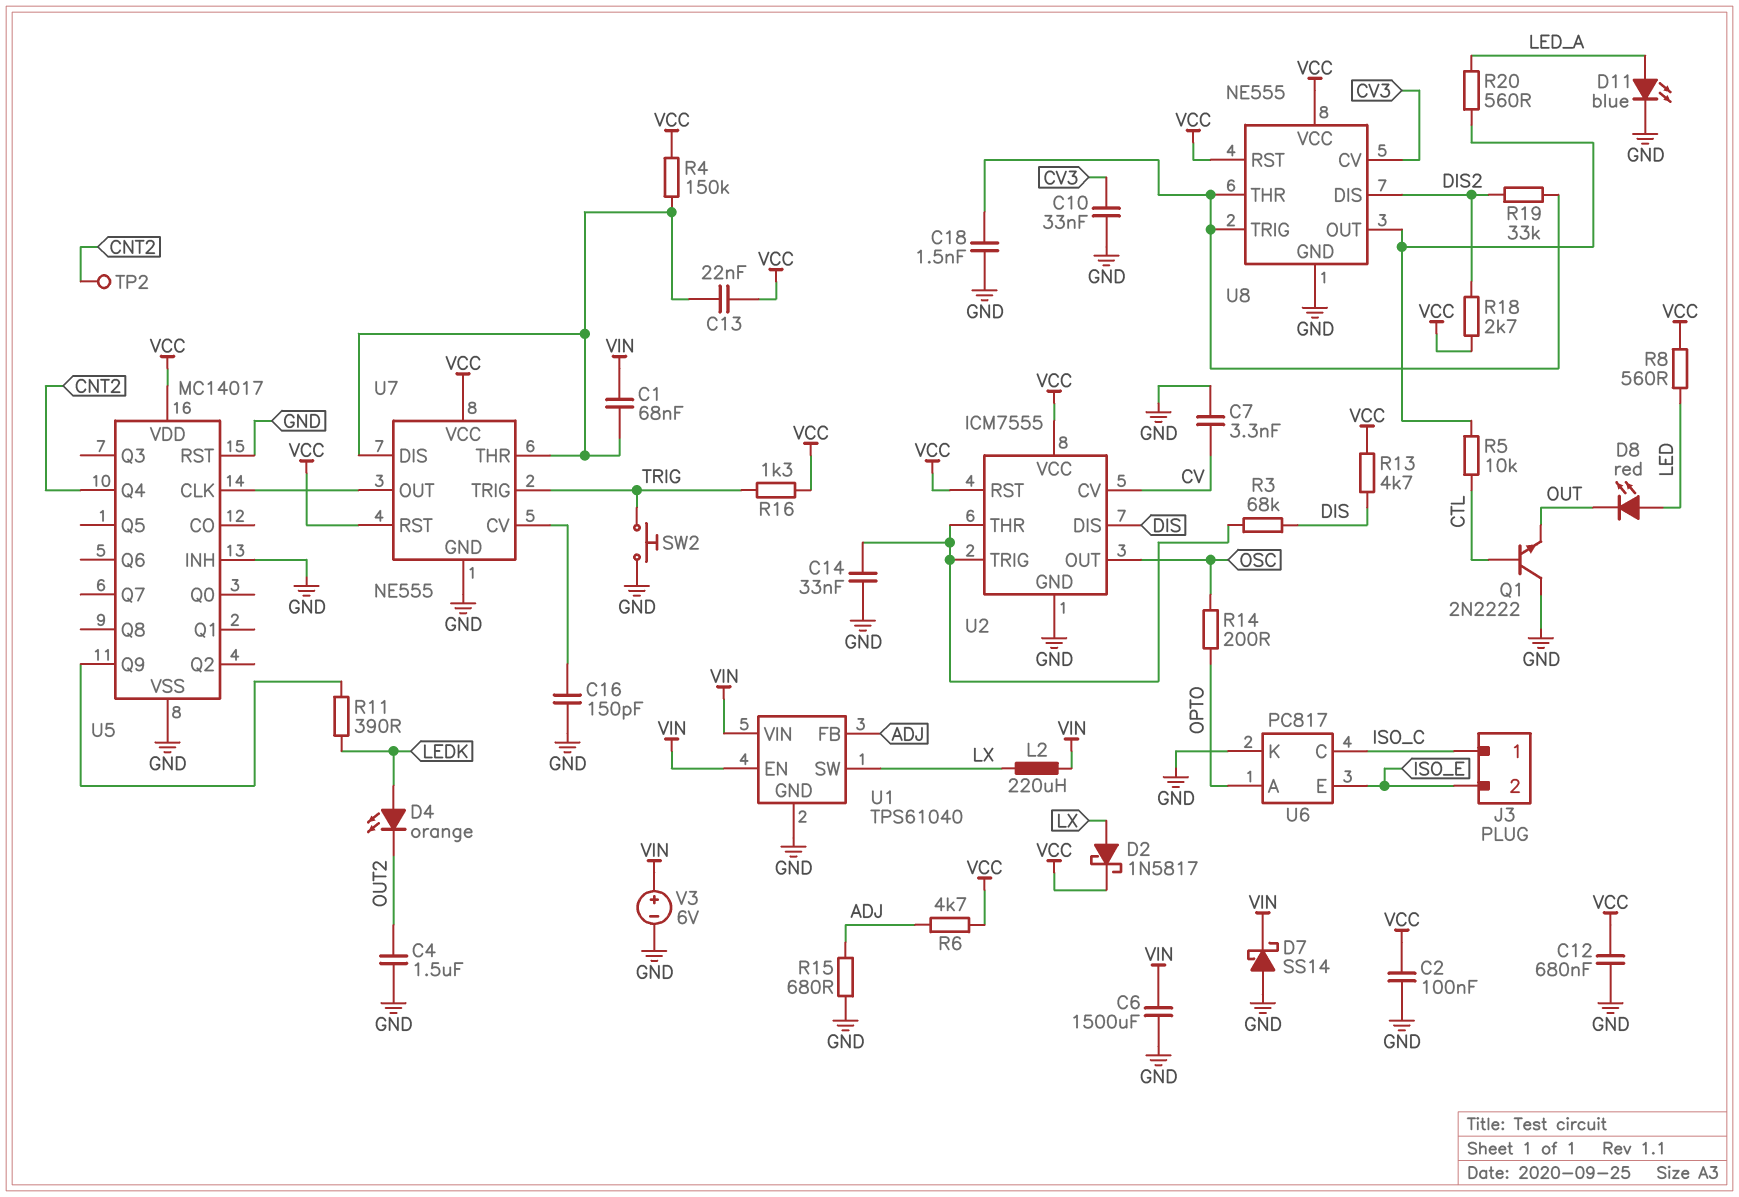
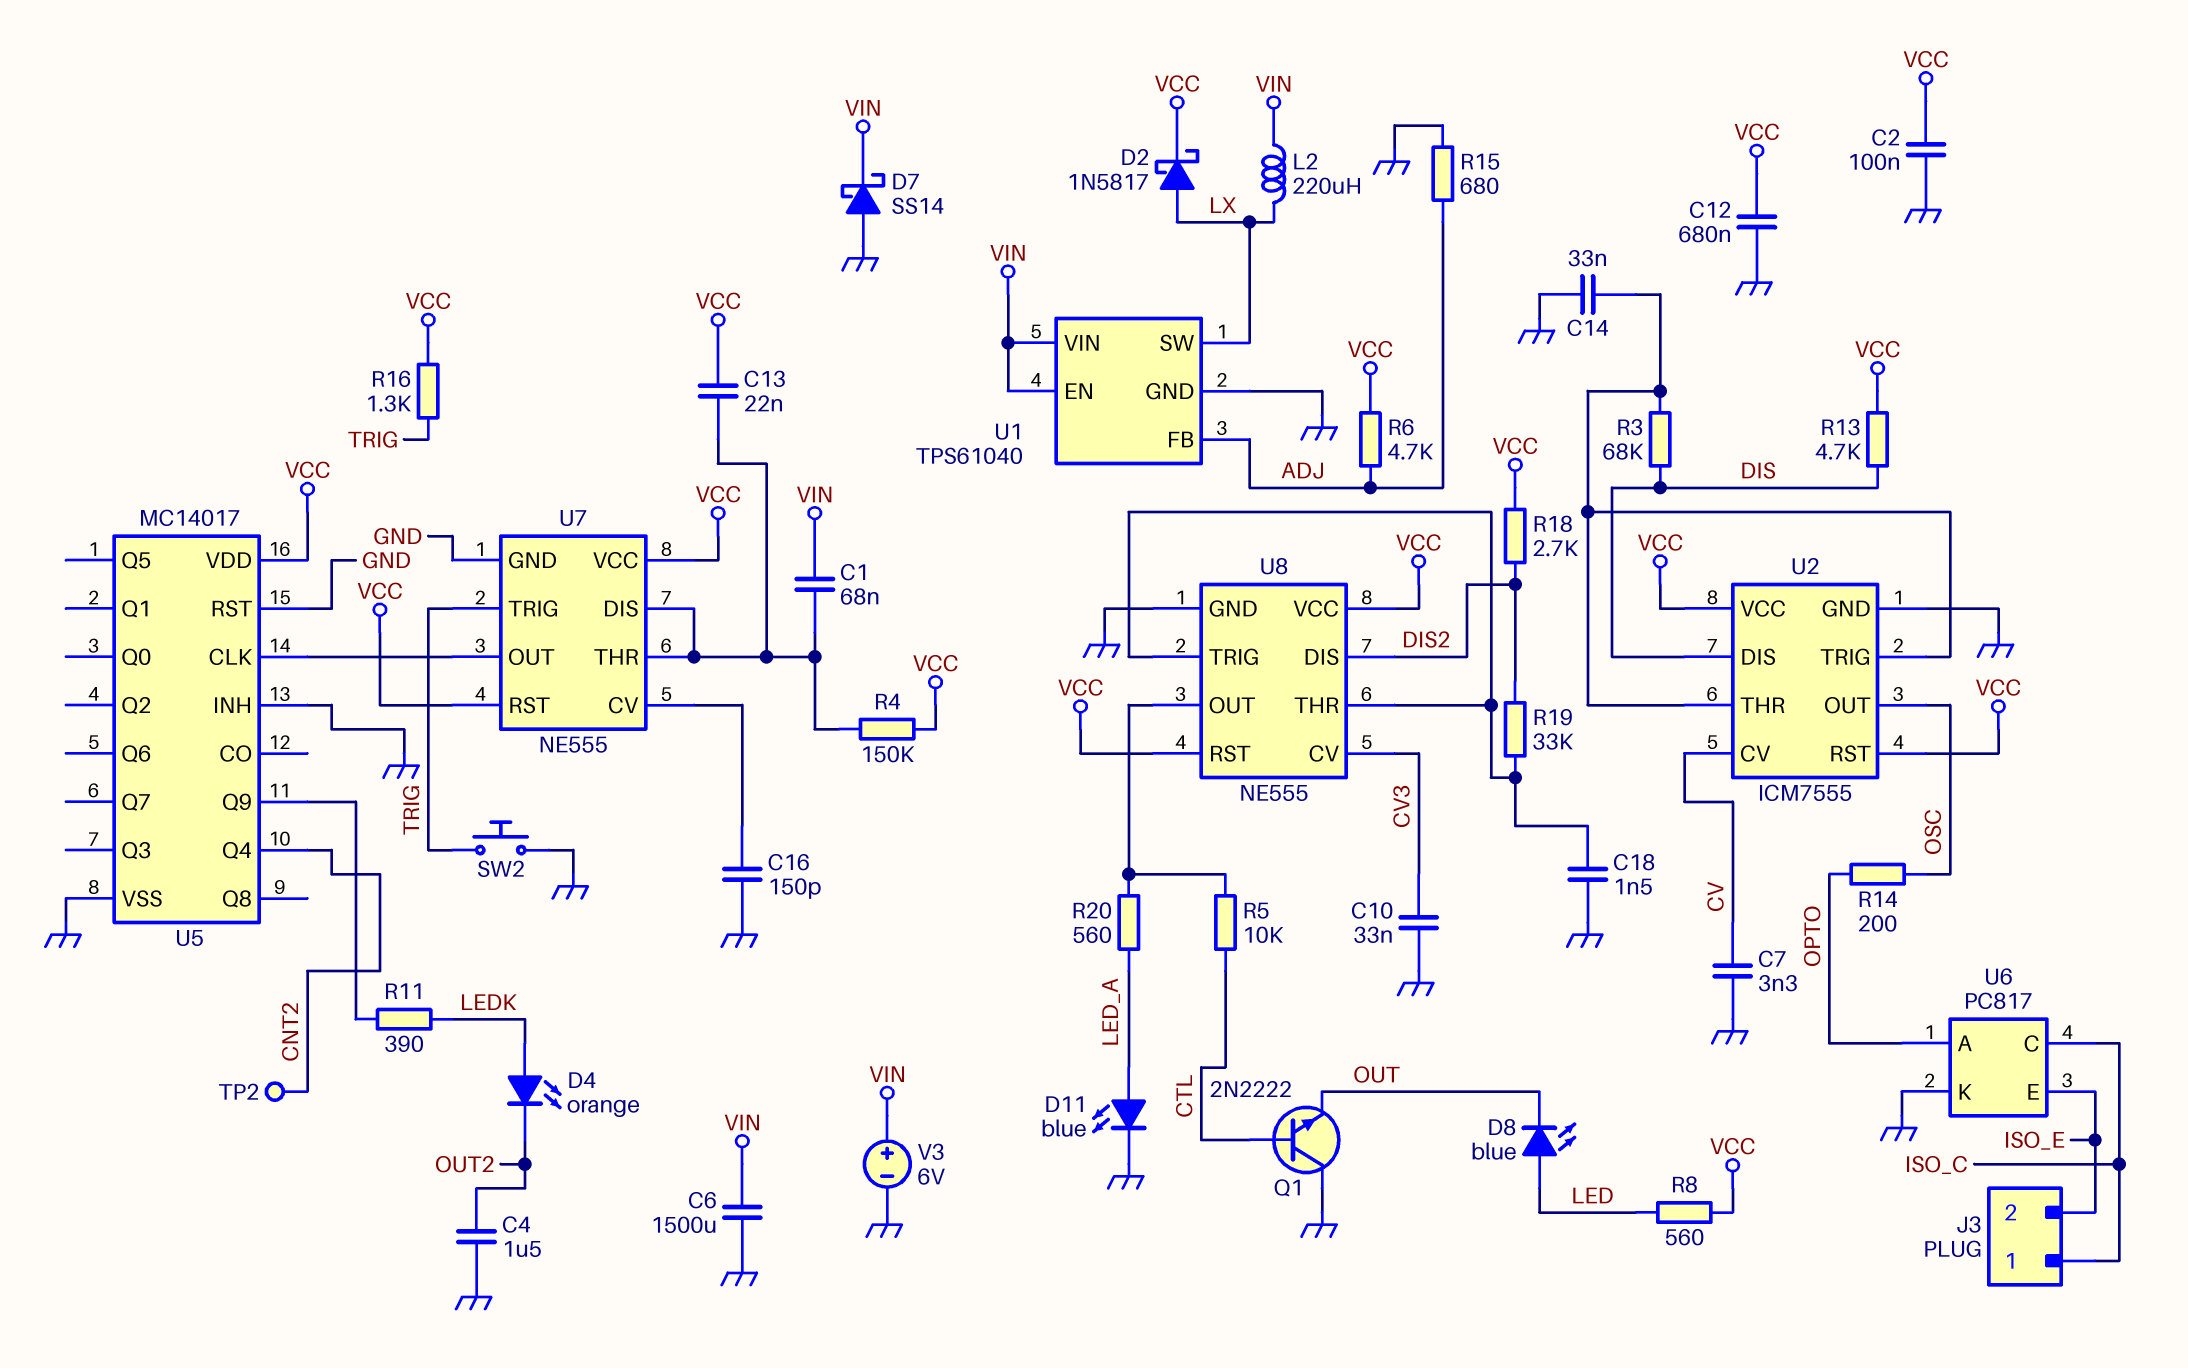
D8: LED red (A LED, K OUT) -> LED blue (A LED, K OUT)

